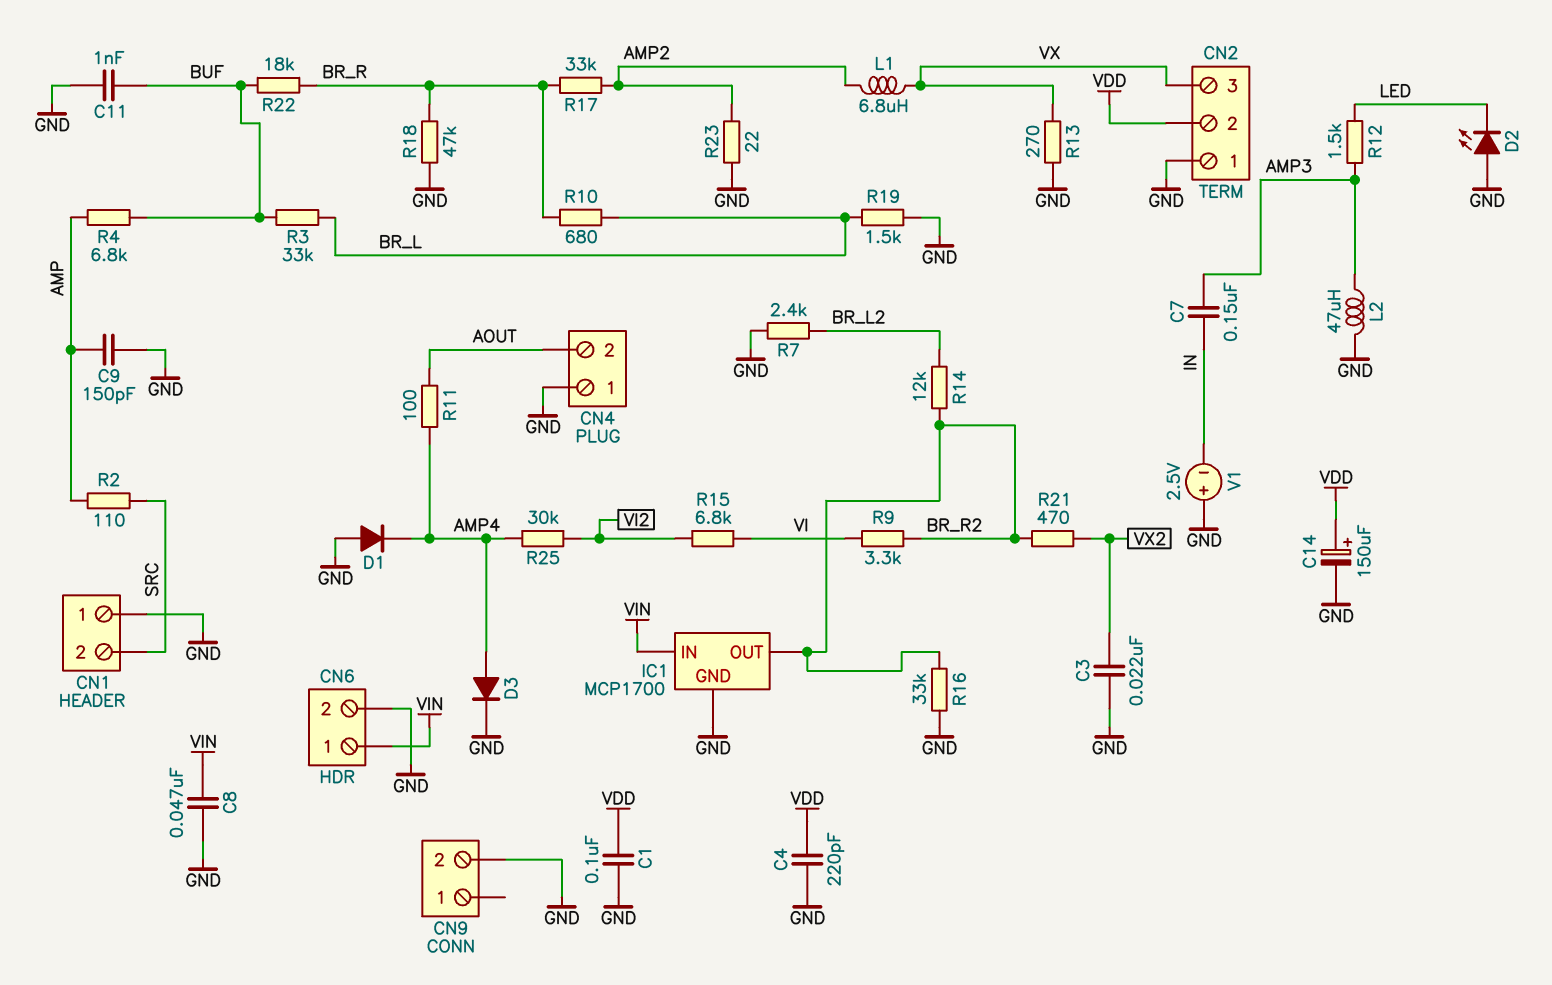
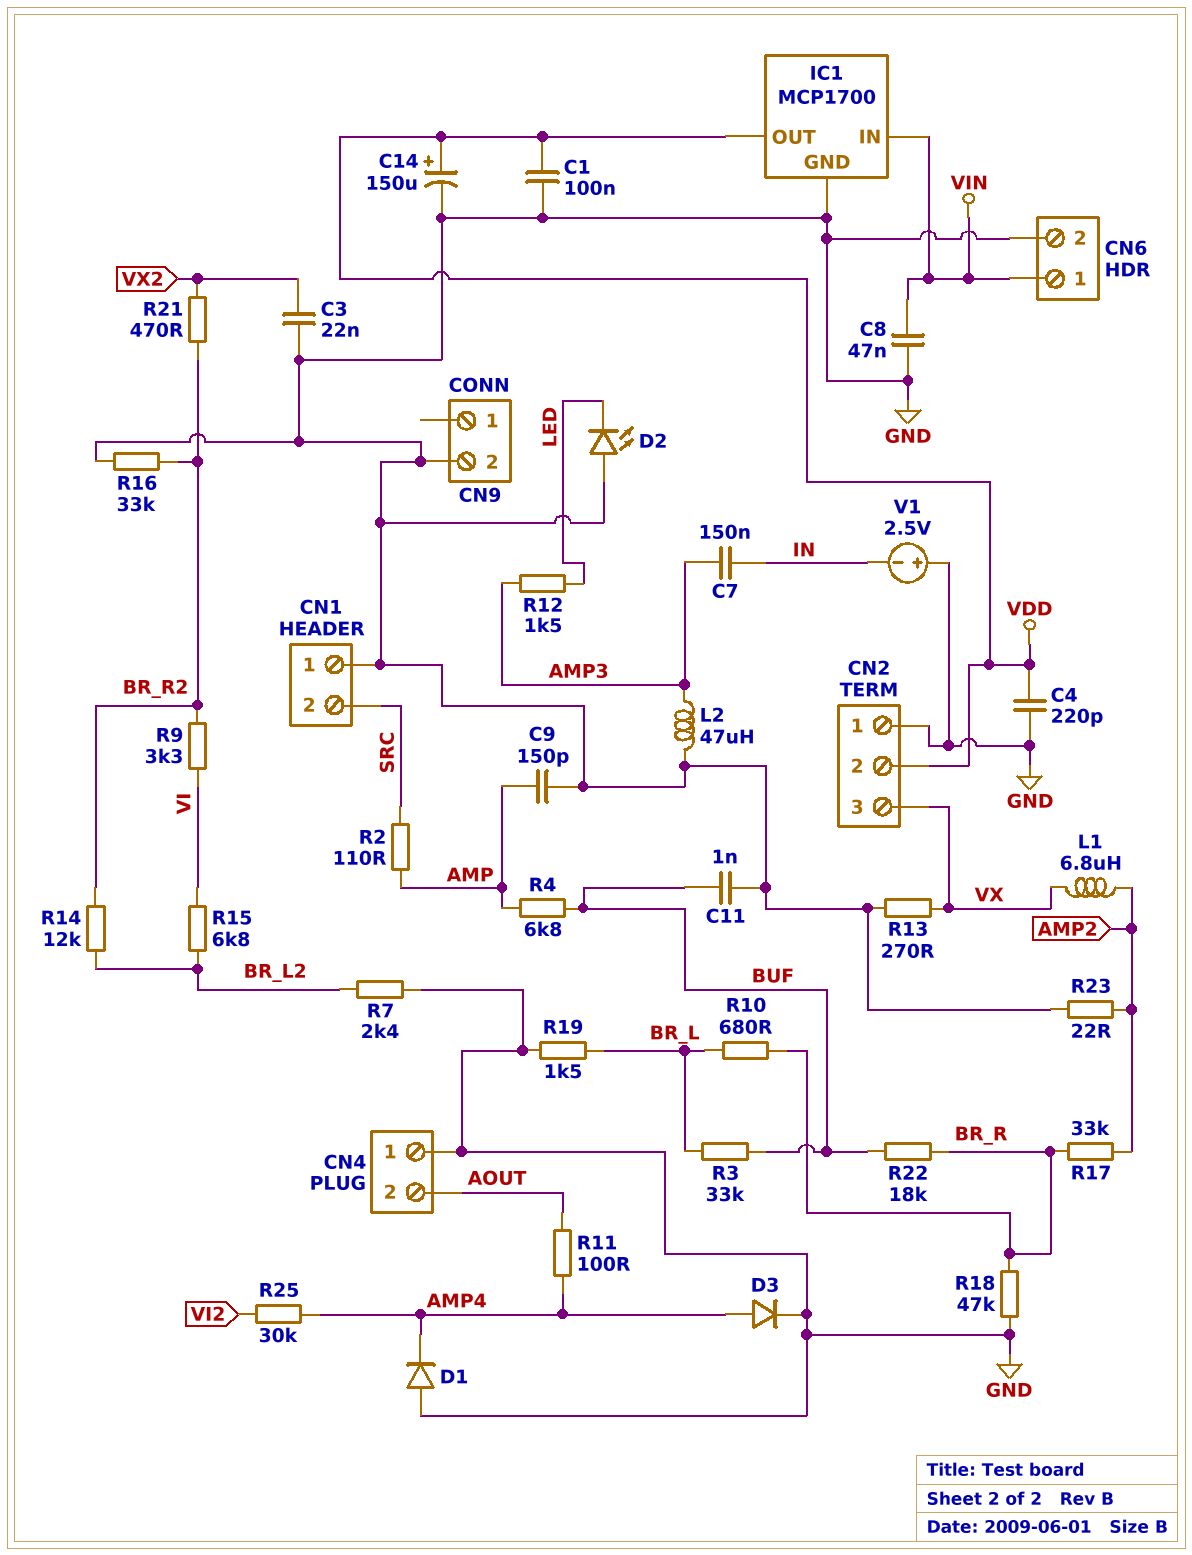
IC1 pin OUT: BR_R2 -> VDD
R15: 6.8k (VI, VI2) -> 6.8k (BR_L2, VI)

